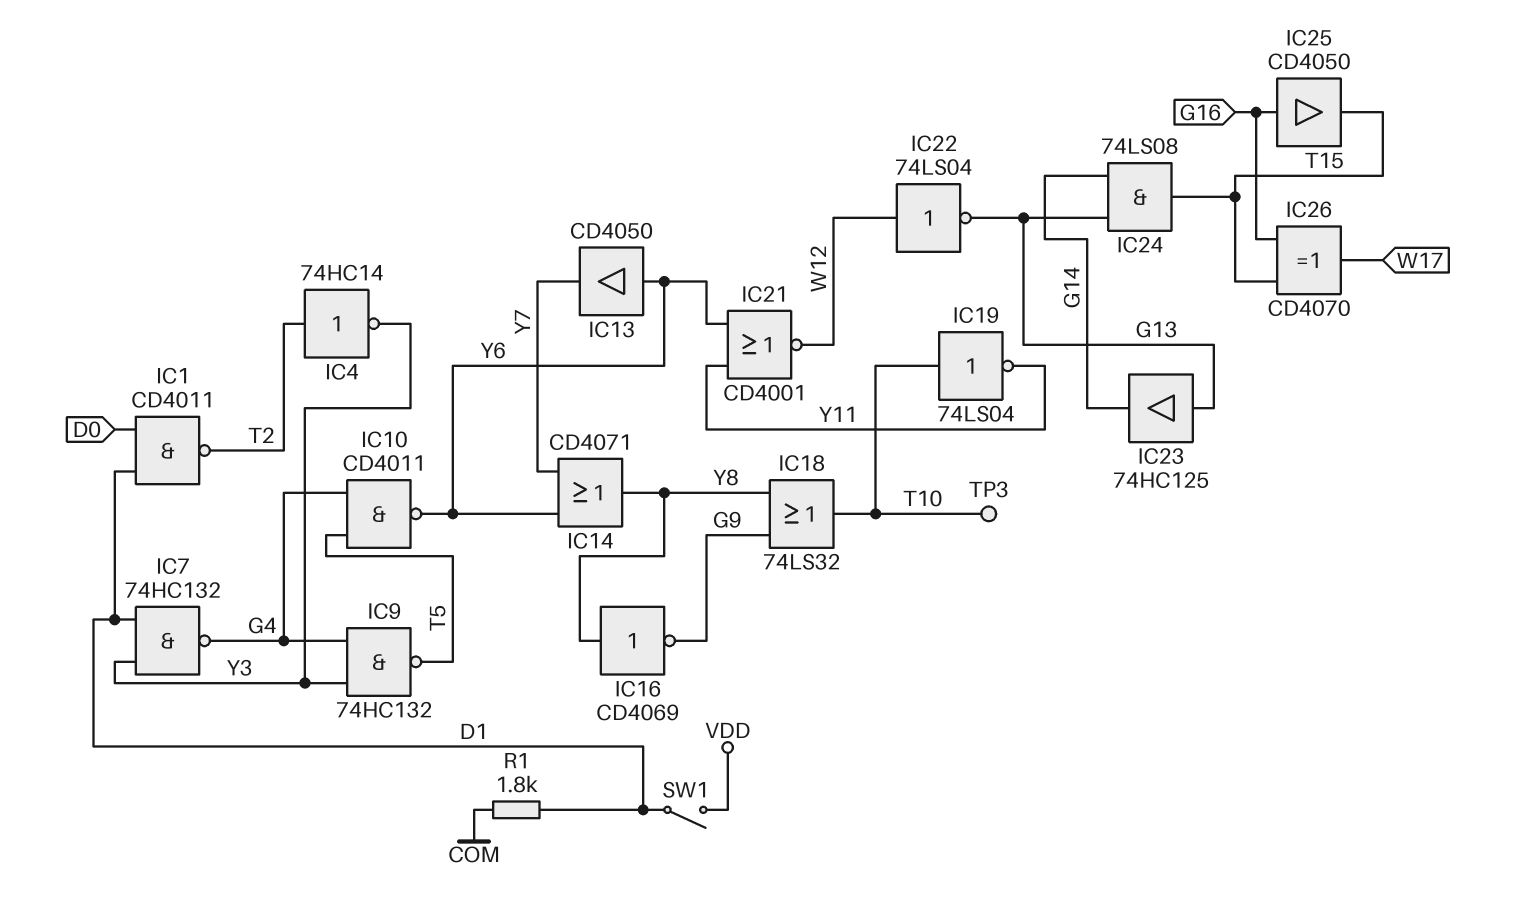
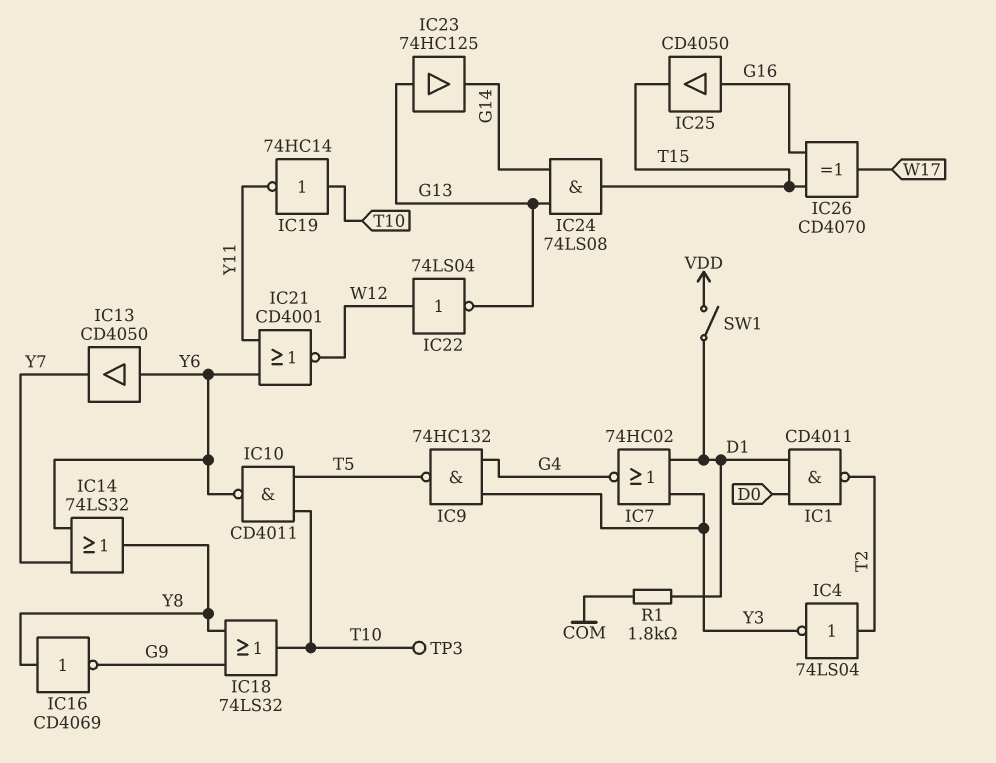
IC4: NOT 74HC14 (in T2, out Y3) -> NOT 74LS04 (in T2, out Y3)
IC7: NAND 74HC132 (in D1, in Y3, out G4) -> NOR 74HC02 (in D1, in Y3, out G4)
IC10: NAND CD4011 (in G4, in T5, out Y6) -> NAND CD4011 (in T5, in T10, out Y6)
IC14: OR CD4071 (in Y6, in Y7, out Y8) -> OR 74LS32 (in Y6, in Y7, out Y8)
IC19: NOT 74LS04 (in T10, out Y11) -> NOT 74HC14 (in T10, out Y11)

